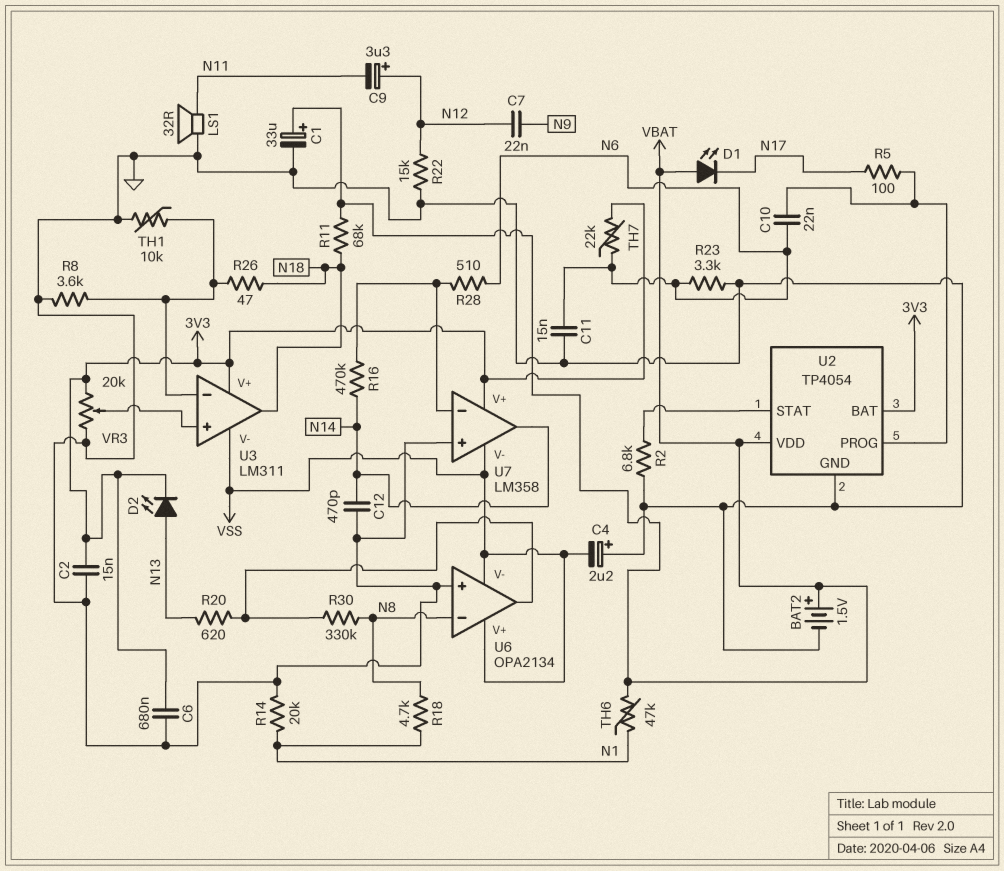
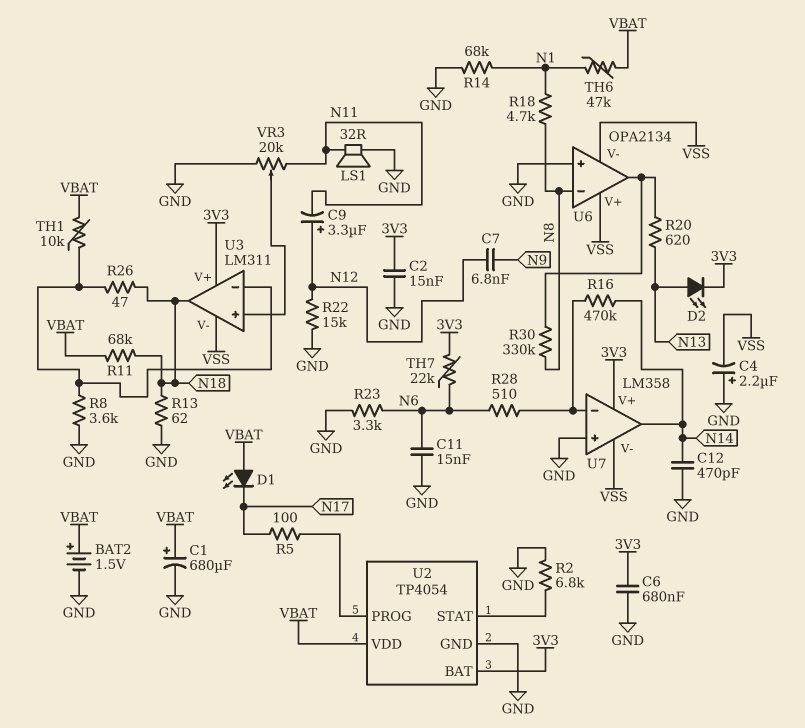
C1: 33uF (plus VBAT, minus GND) -> 680uF (plus VBAT, minus GND)
C7: 22nF (N9, N12) -> 6.8nF (N9, N12)
C10: 22nF (N6, U2/PROG) -> none
R13: none -> 62 (GND, N18)
R14: 20k (GND, N1) -> 68k (GND, N1)
TH1: 10k (GND, U3/in-) -> 10k (U3/in-, VBAT)
VR3: 20k (3V3, GND, wiper U3/in+) -> 20k (GND, N11, wiper U3/in+)

